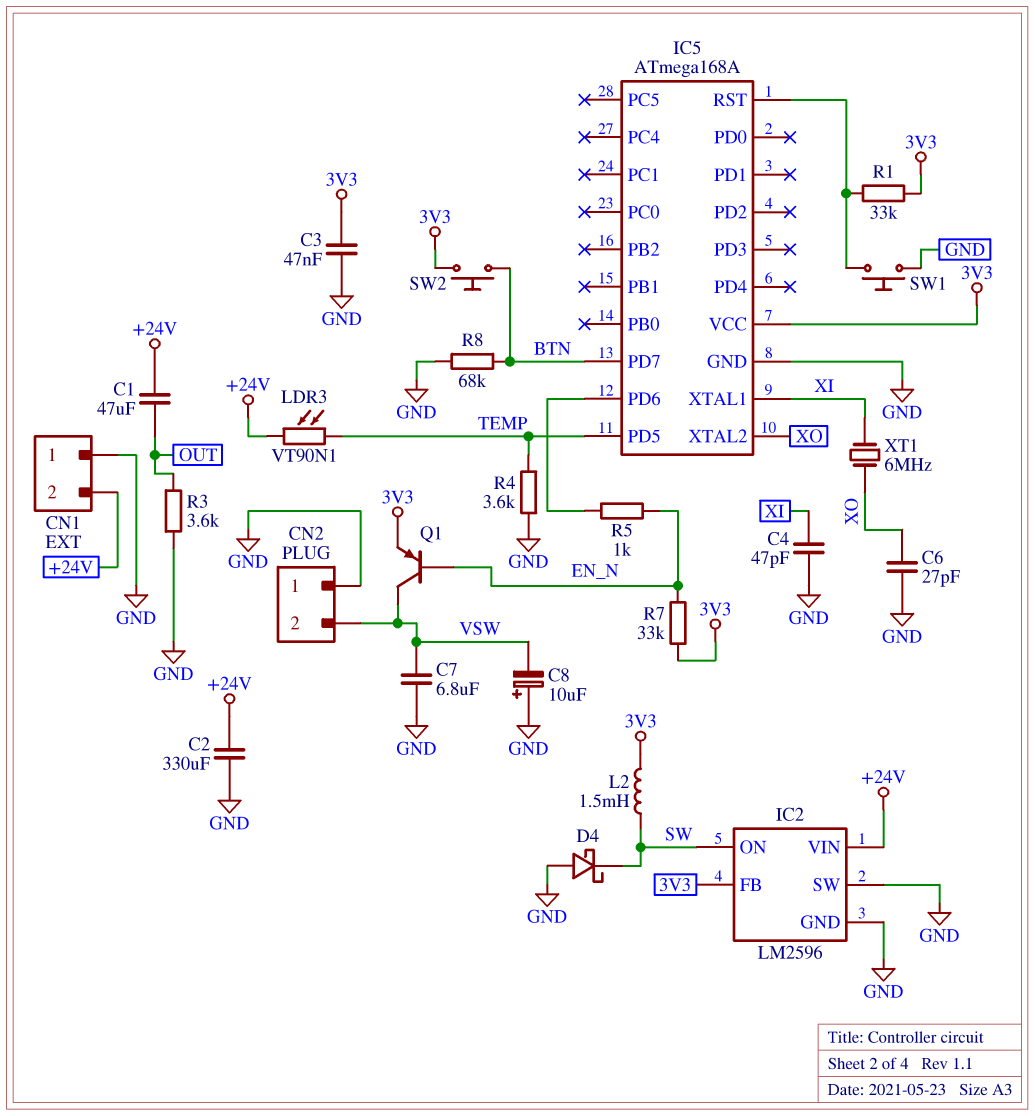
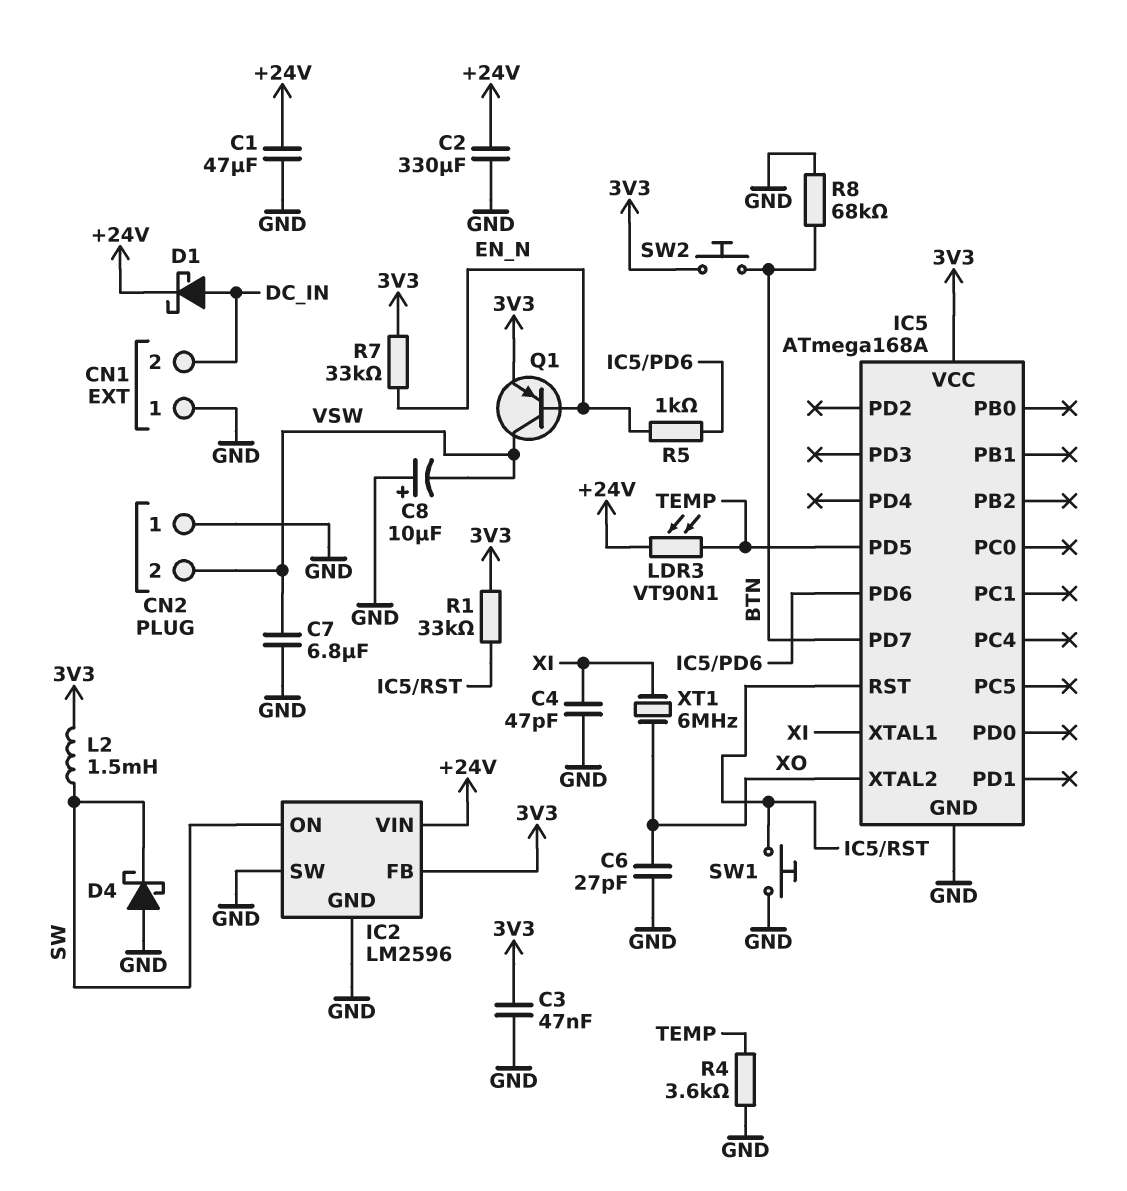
C1: 47uF (+24V, OUT) -> 47uF (+24V, GND)
CN1 pin 2: +24V -> DC_IN
D1: none -> schottky (A DC_IN, K +24V)
R3: 3.6k (GND, OUT) -> none

